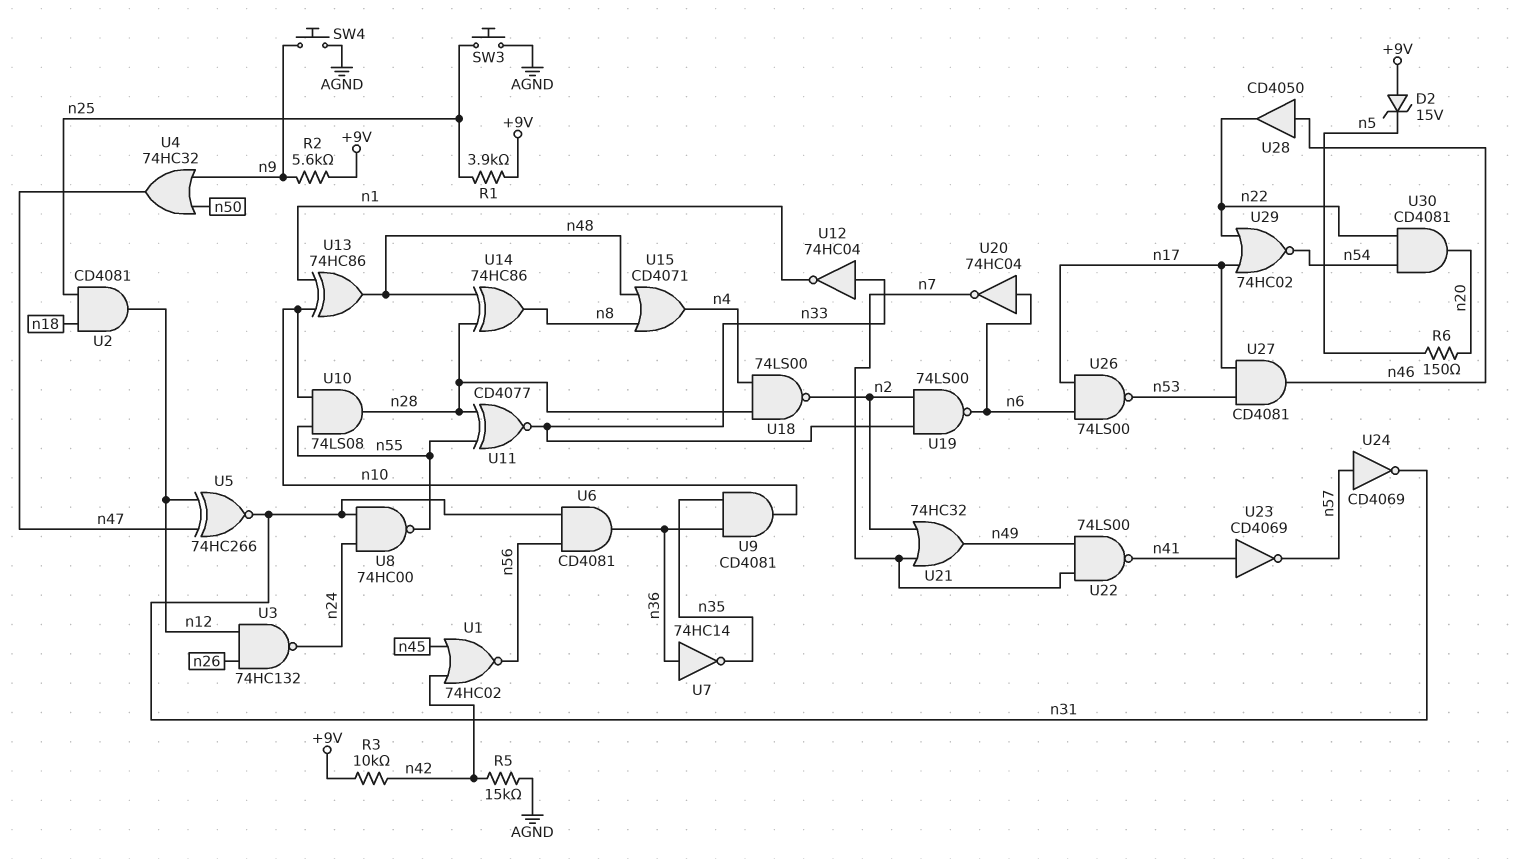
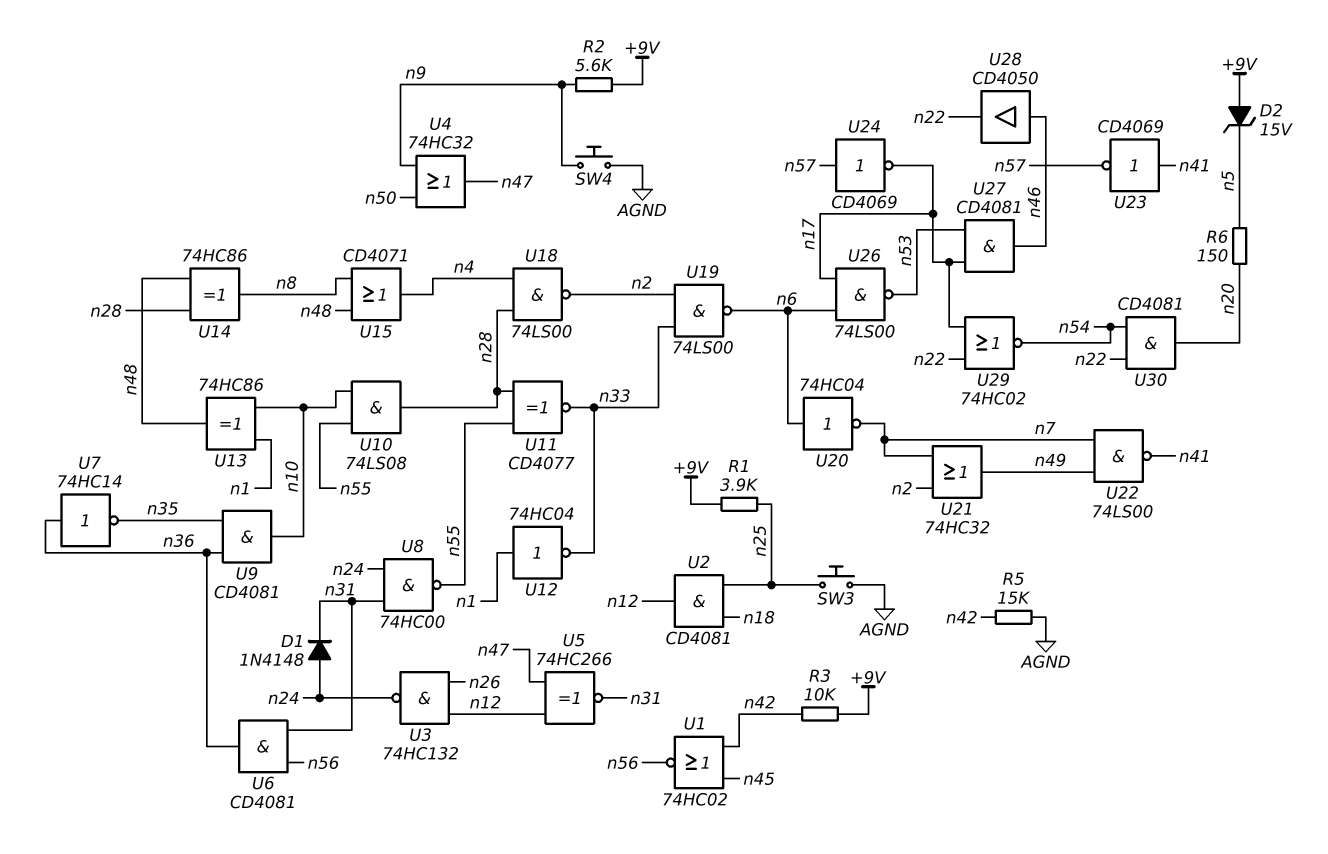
D1: none -> diode 1N4148 (A n24, K n31)
U12: NOT 74HC04 (in n33, out n1) -> NOT 74HC04 (in n1, out n33)
U24: NOT CD4069 (in n57, out n31) -> NOT CD4069 (in n57, out n17)

